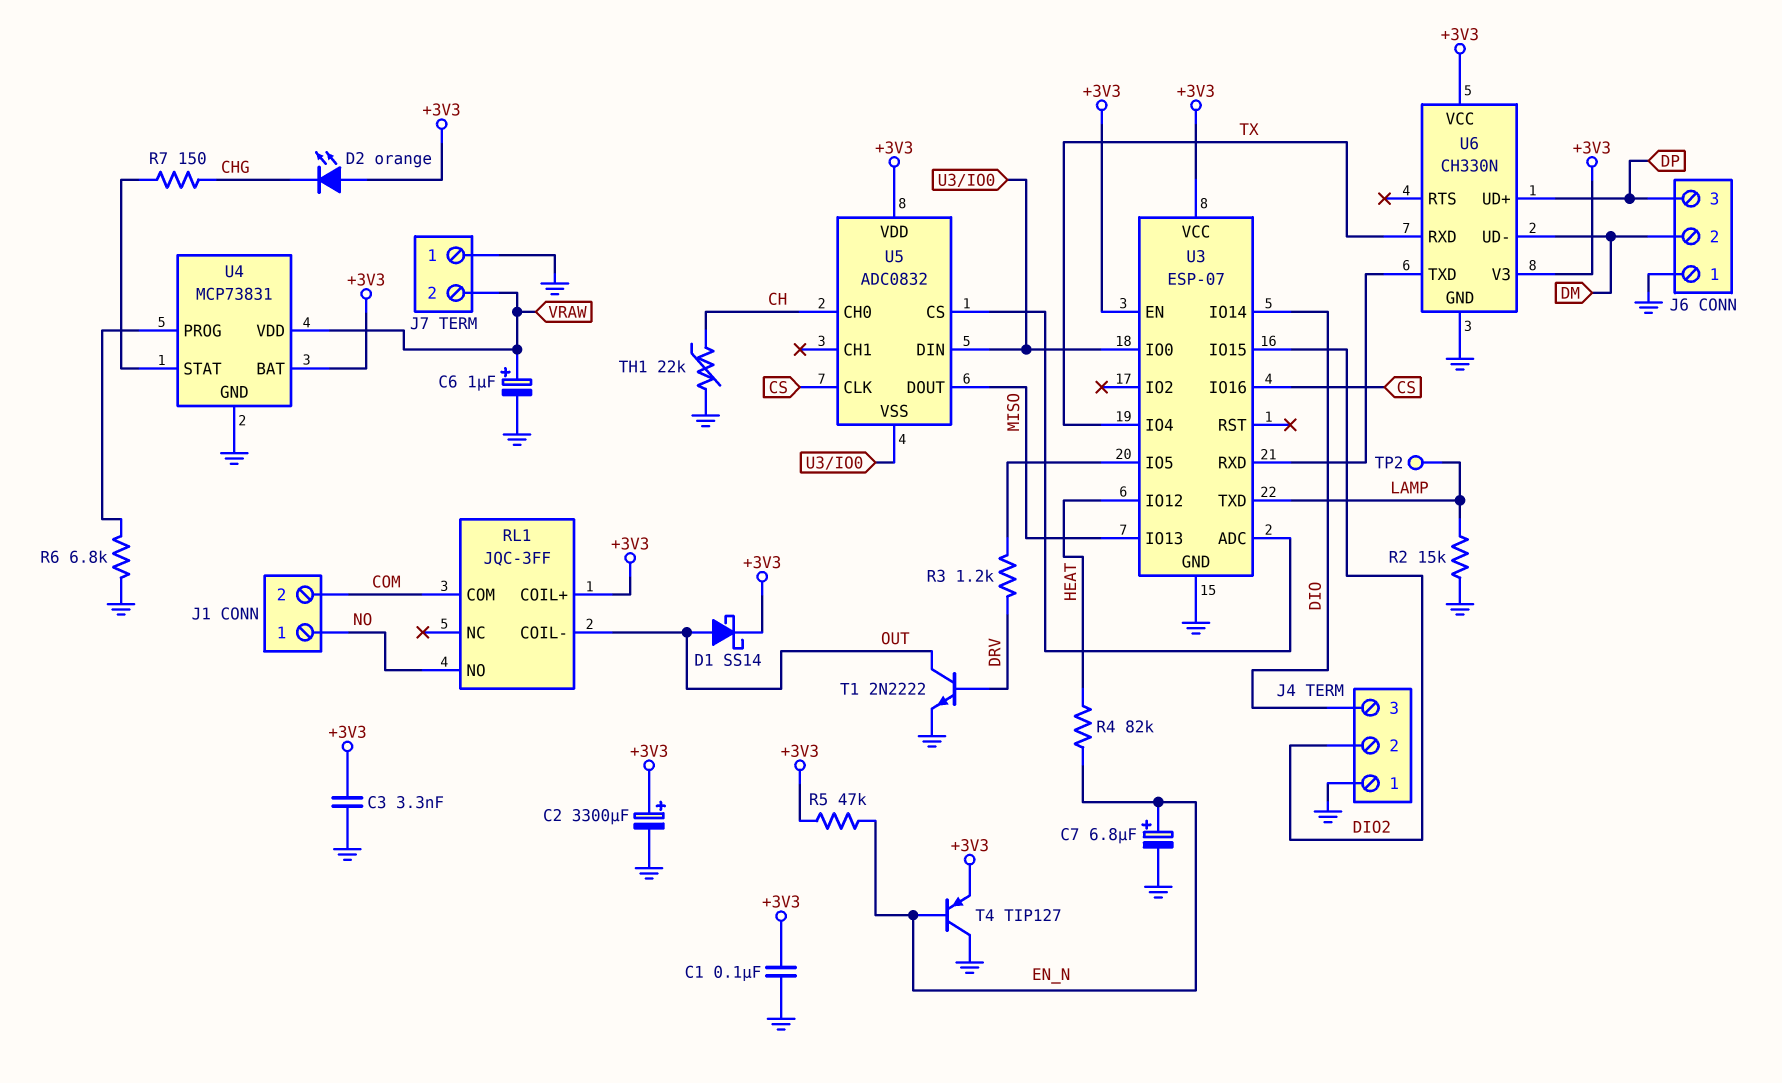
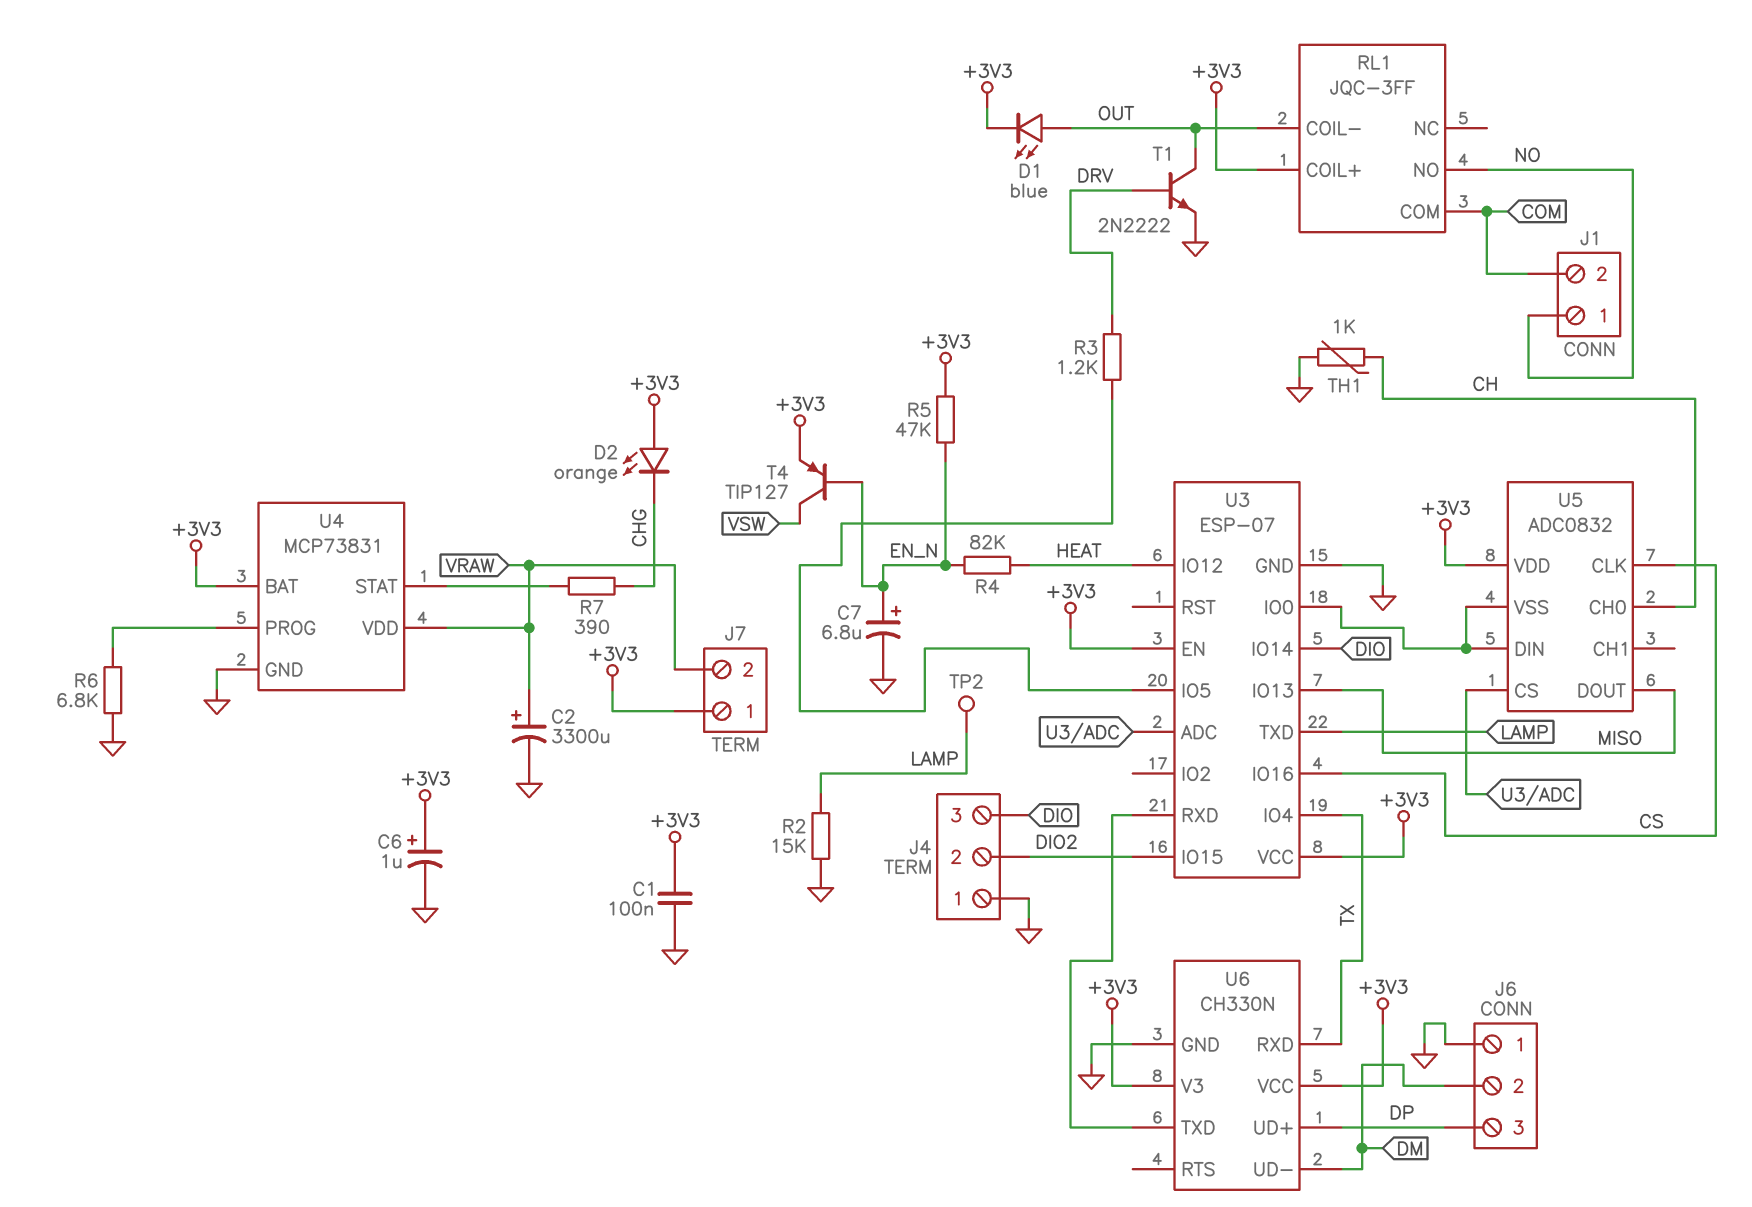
C2: 3300uF (plus +3V3, minus GND) -> 3300uF (plus VRAW, minus GND)
C3: 3.3nF (+3V3, GND) -> none
C6: 1uF (plus VRAW, minus GND) -> 1uF (plus +3V3, minus GND)
D1: schottky SS14 (A OUT, K +3V3) -> LED blue (A OUT, K +3V3)
J7 pin 1: GND -> +3V3
R7: 150 (CHG, U4/STAT) -> 390 (CHG, U4/STAT)
T4: PNP TIP127 (B EN_N, C GND, E +3V3) -> PNP TIP127 (B EN_N, C VSW, E +3V3)
TH1: 22k (CH, GND) -> 1k (CH, GND)

